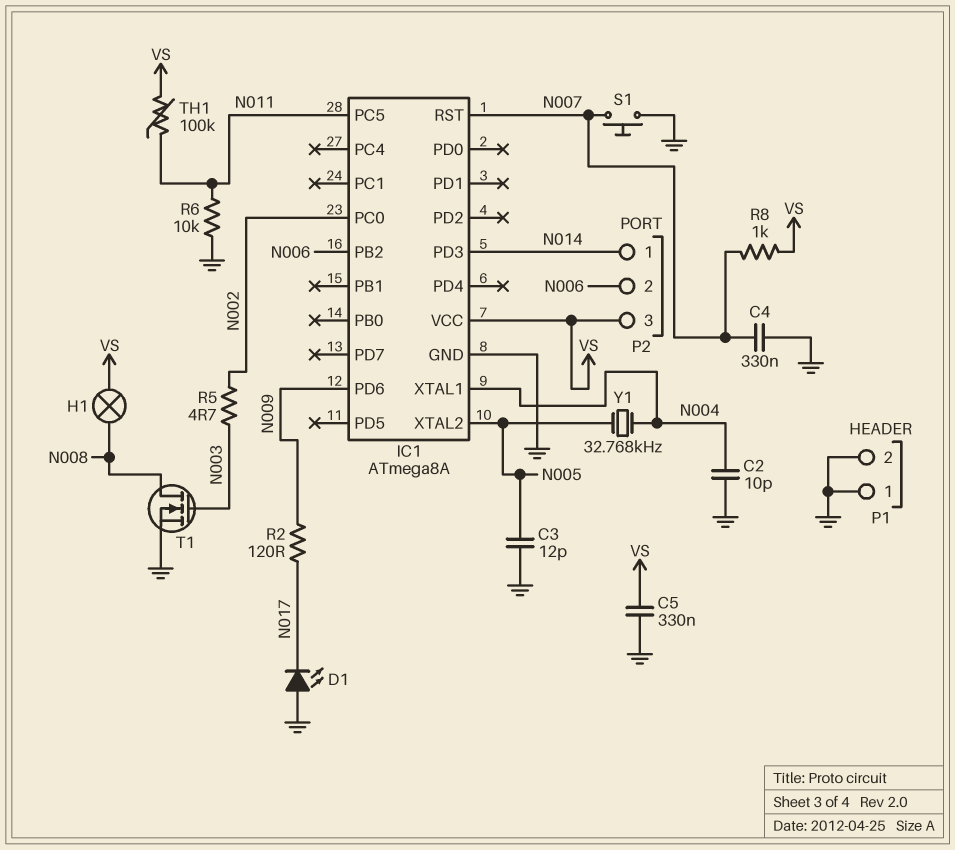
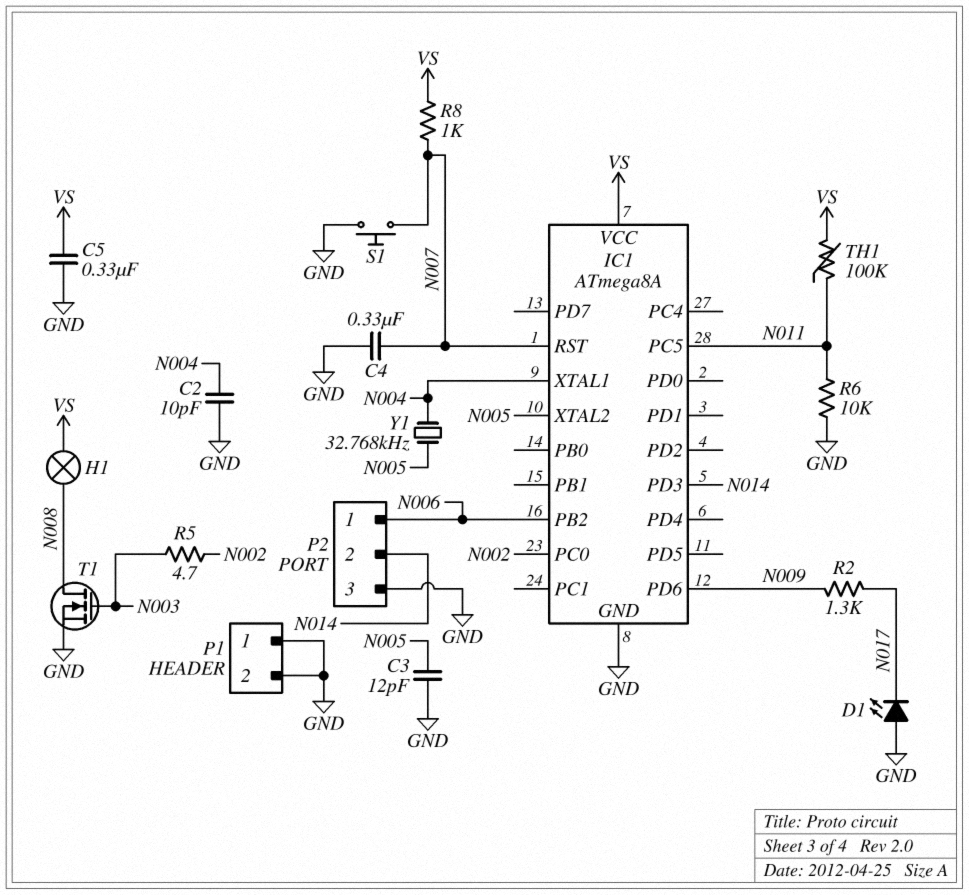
P2 pin 1: N014 -> N006
P2 pin 2: N006 -> N014
P2 pin 3: VS -> GND
R2: 120 (N009, N017) -> 1.3k (N009, N017)

